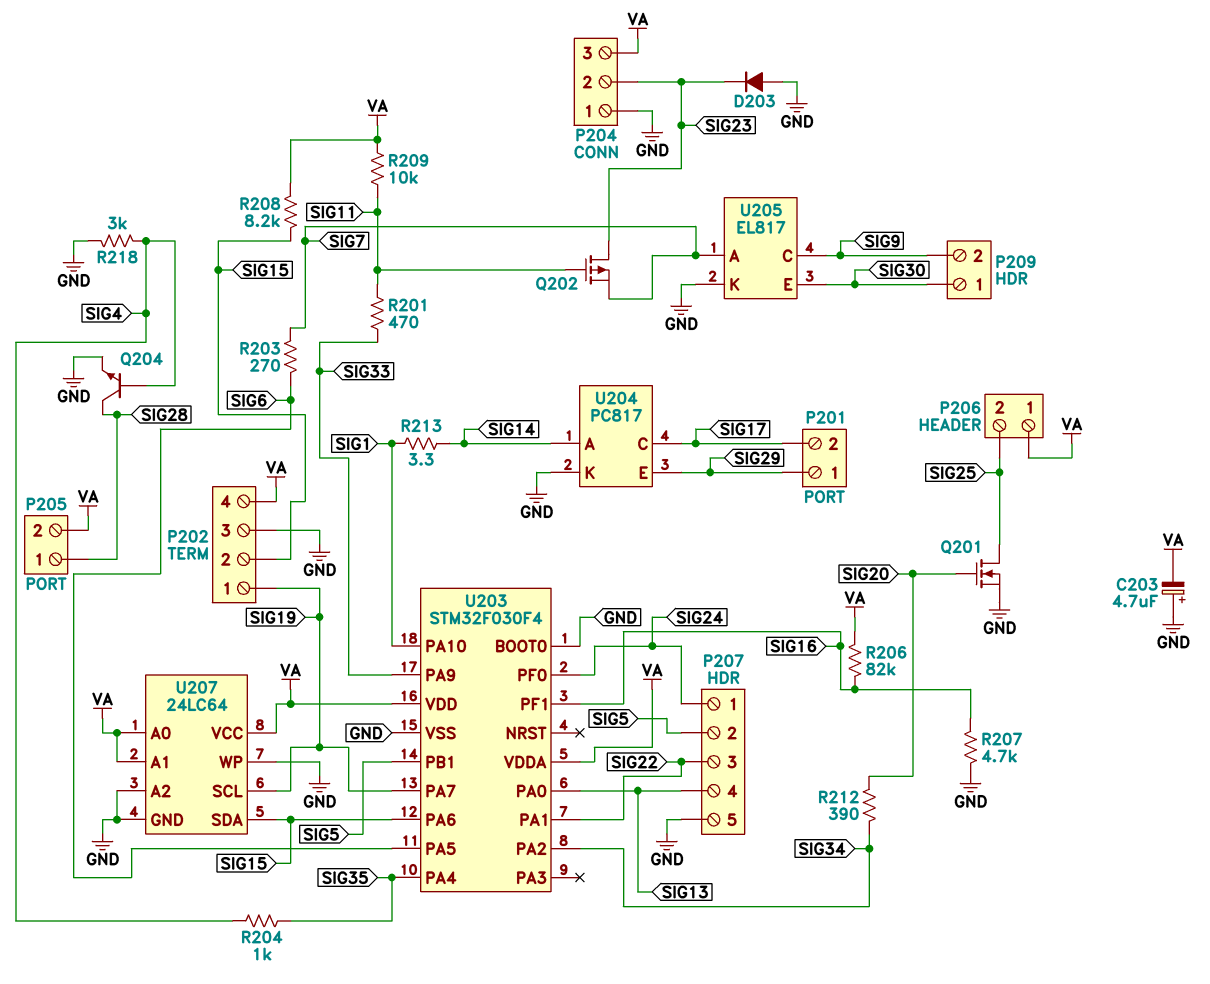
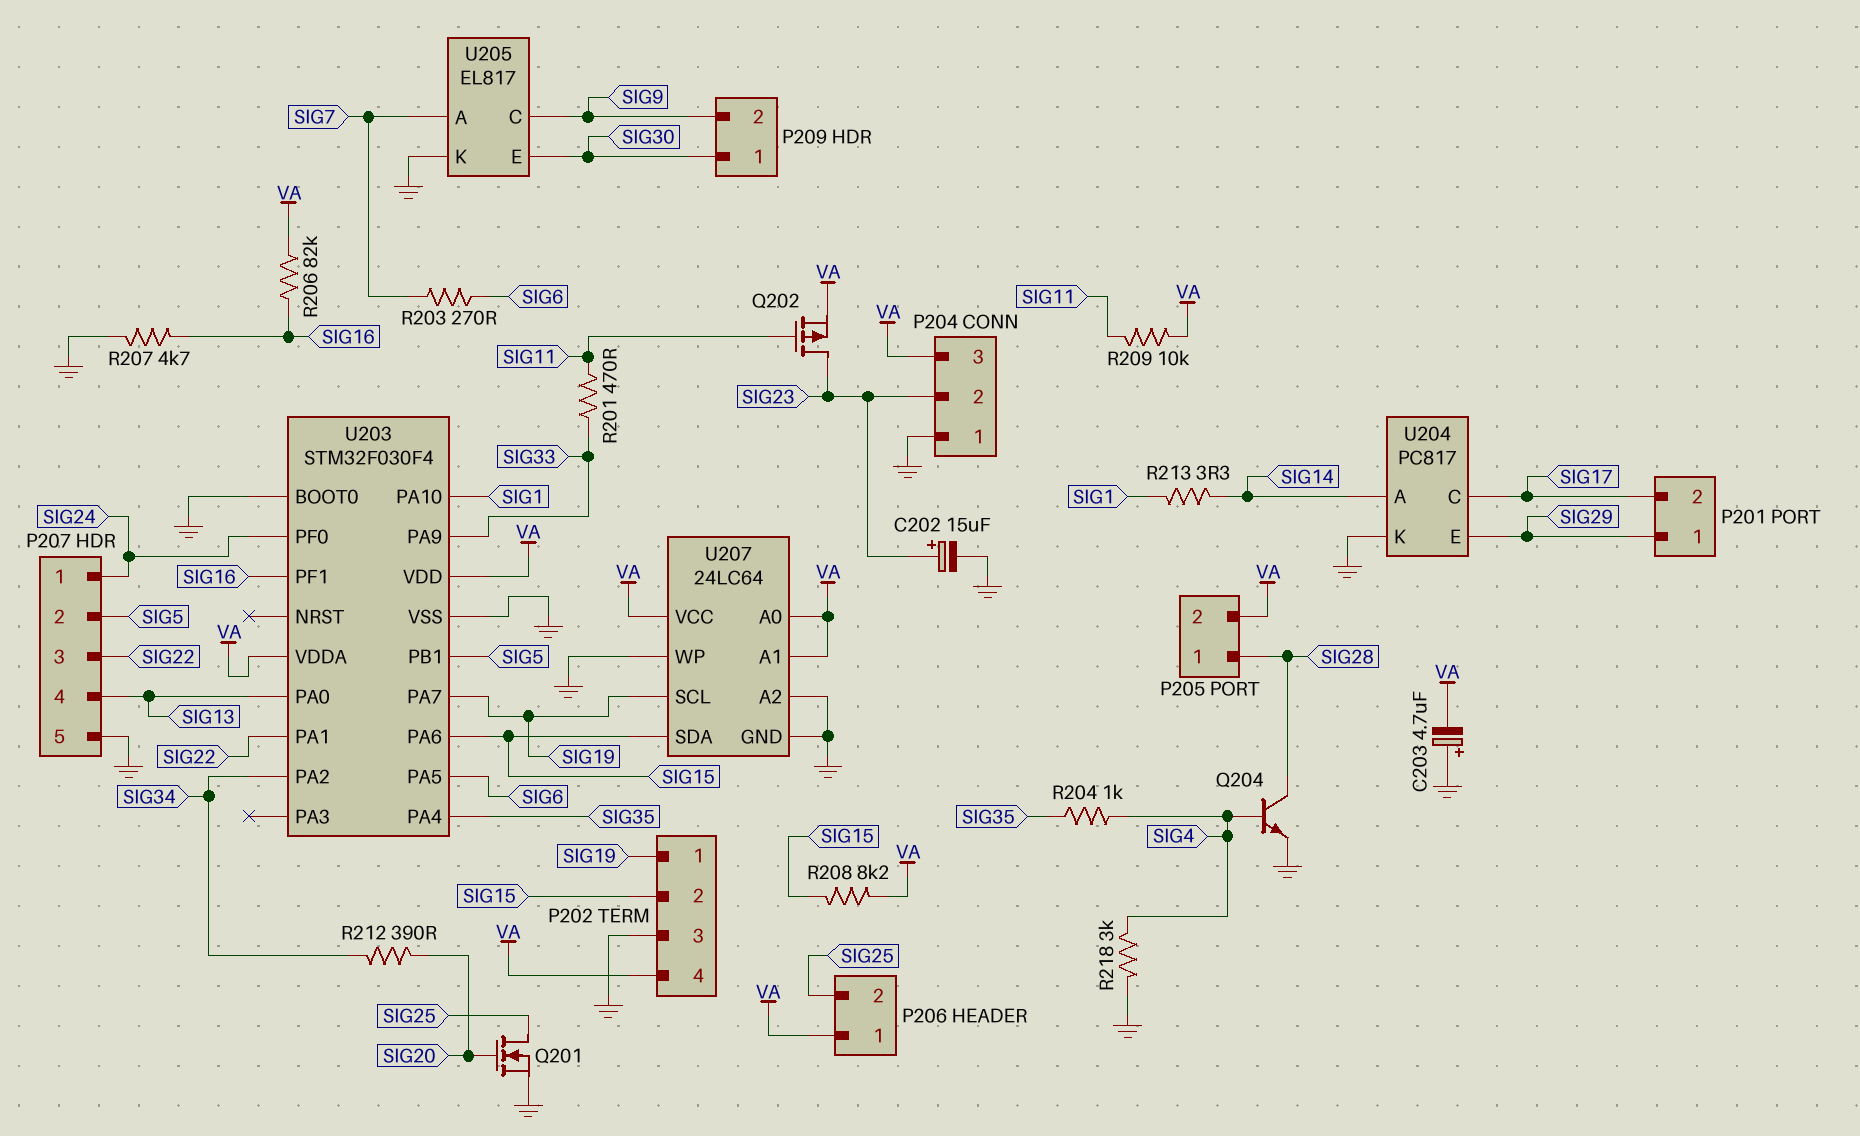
C202: none -> 15uF (plus SIG23, minus GND)
D203: diode (A GND, K SIG23) -> none
Q202: PMOS (G SIG11, D SIG23, S SIG7) -> PMOS (G SIG11, D SIG23, S VA)

